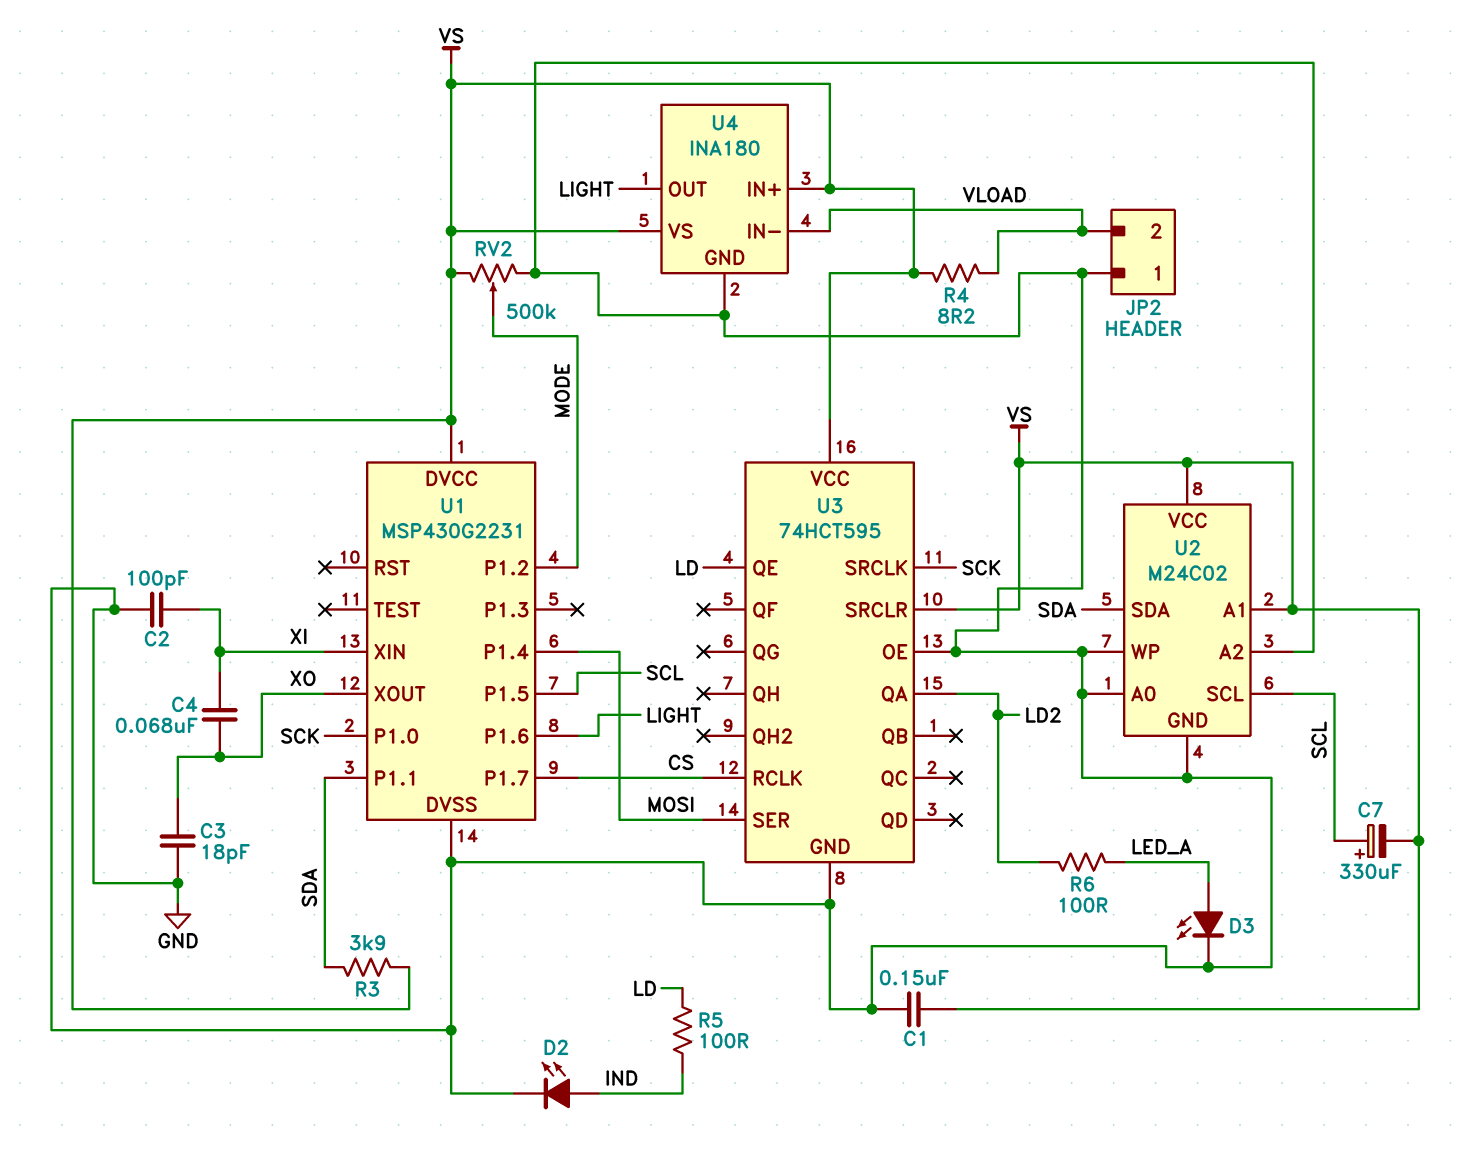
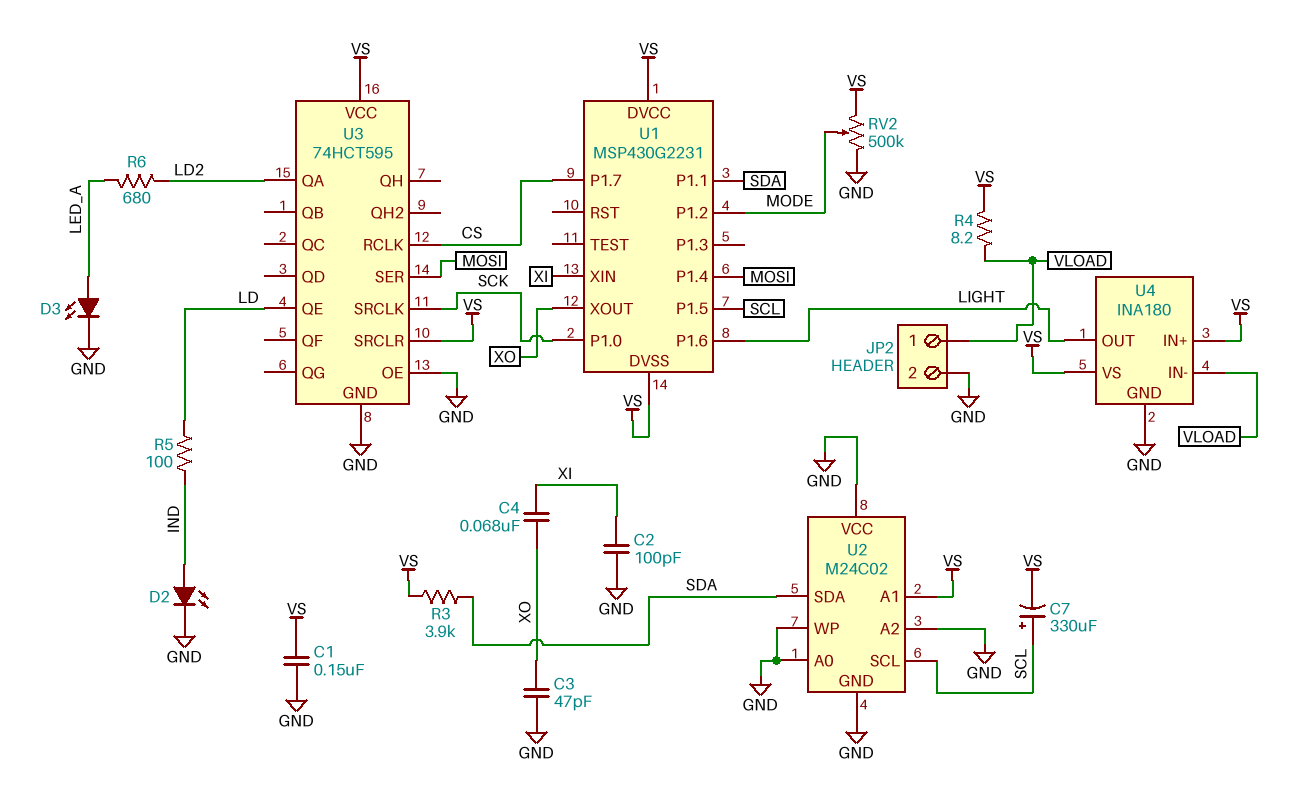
C3: 18pF (GND, XO) -> 47pF (GND, XO)
JP2 pin 1: GND -> VLOAD
JP2 pin 2: VLOAD -> GND
R6: 100 (LD2, LED_A) -> 680 (LD2, LED_A)
U1 pin DVSS: GND -> VS
U2 pin VCC: VS -> GND

